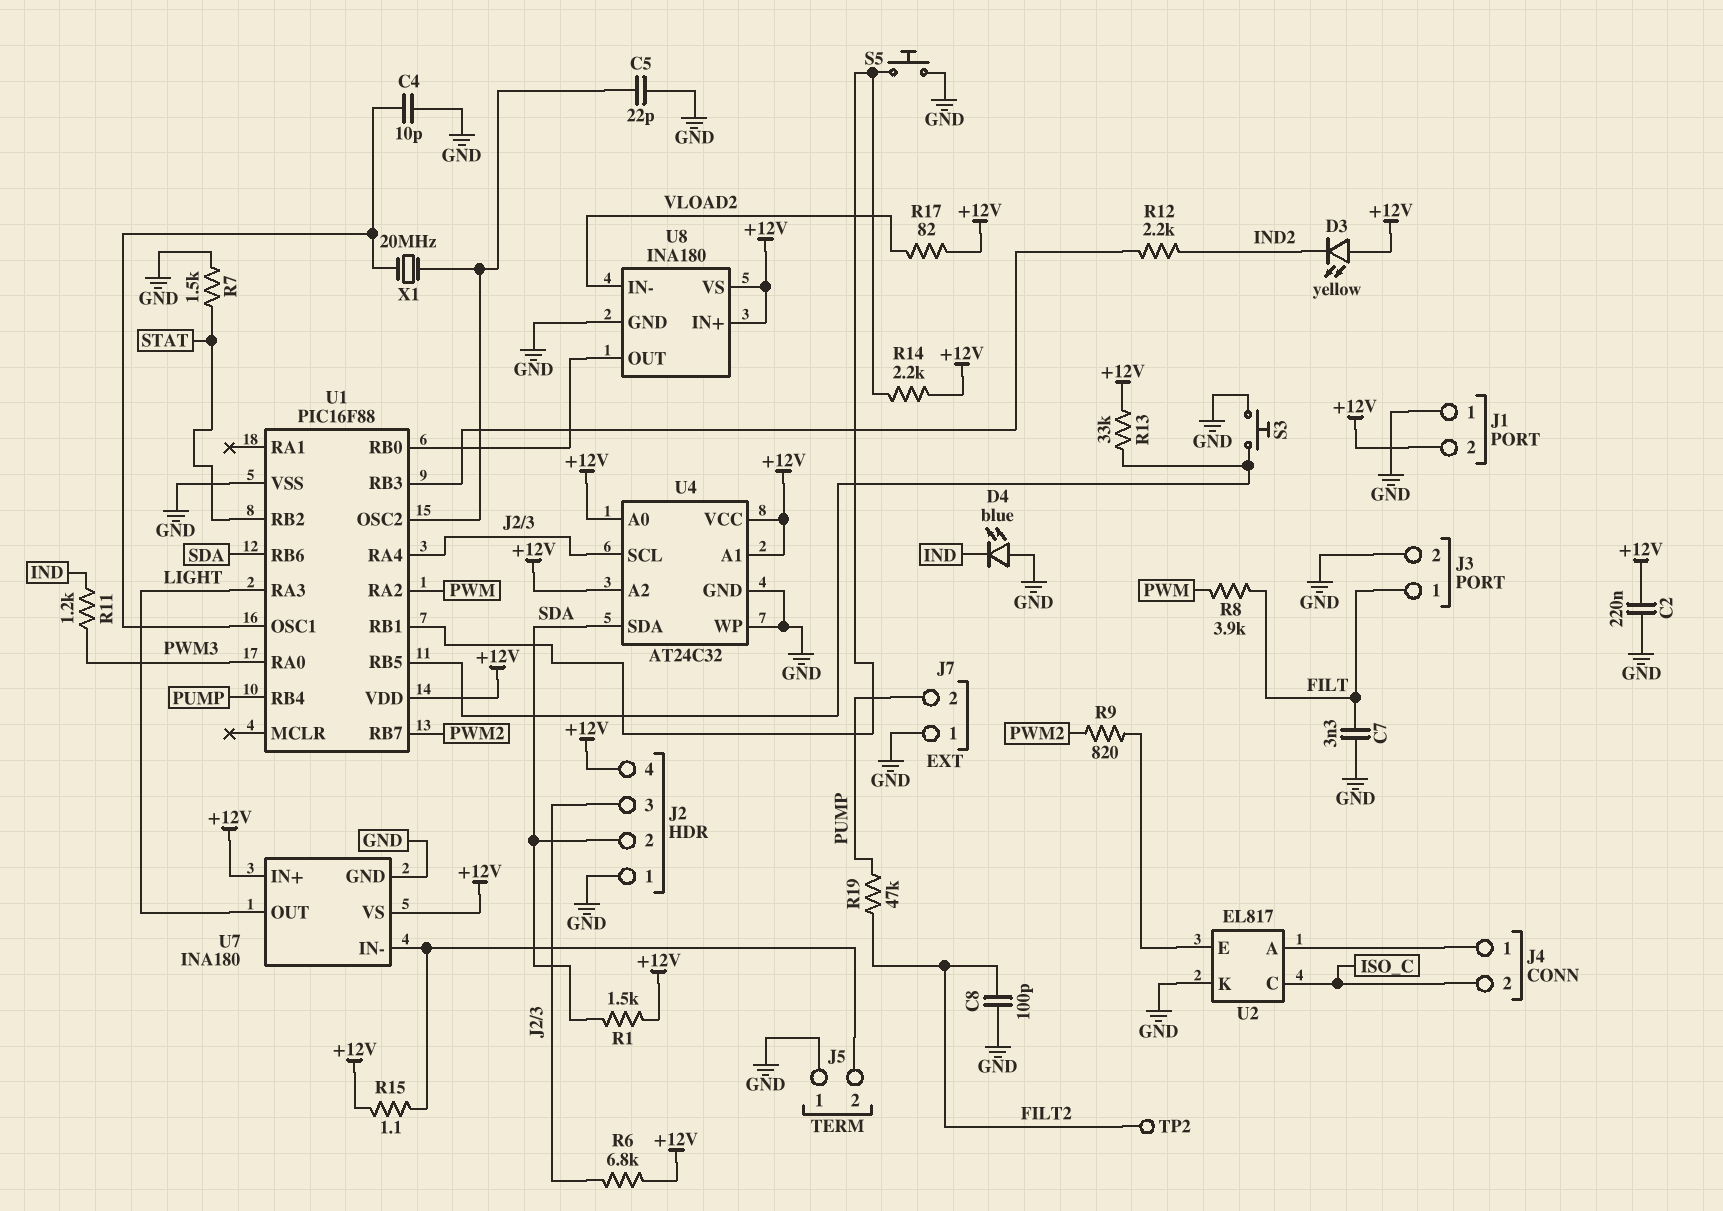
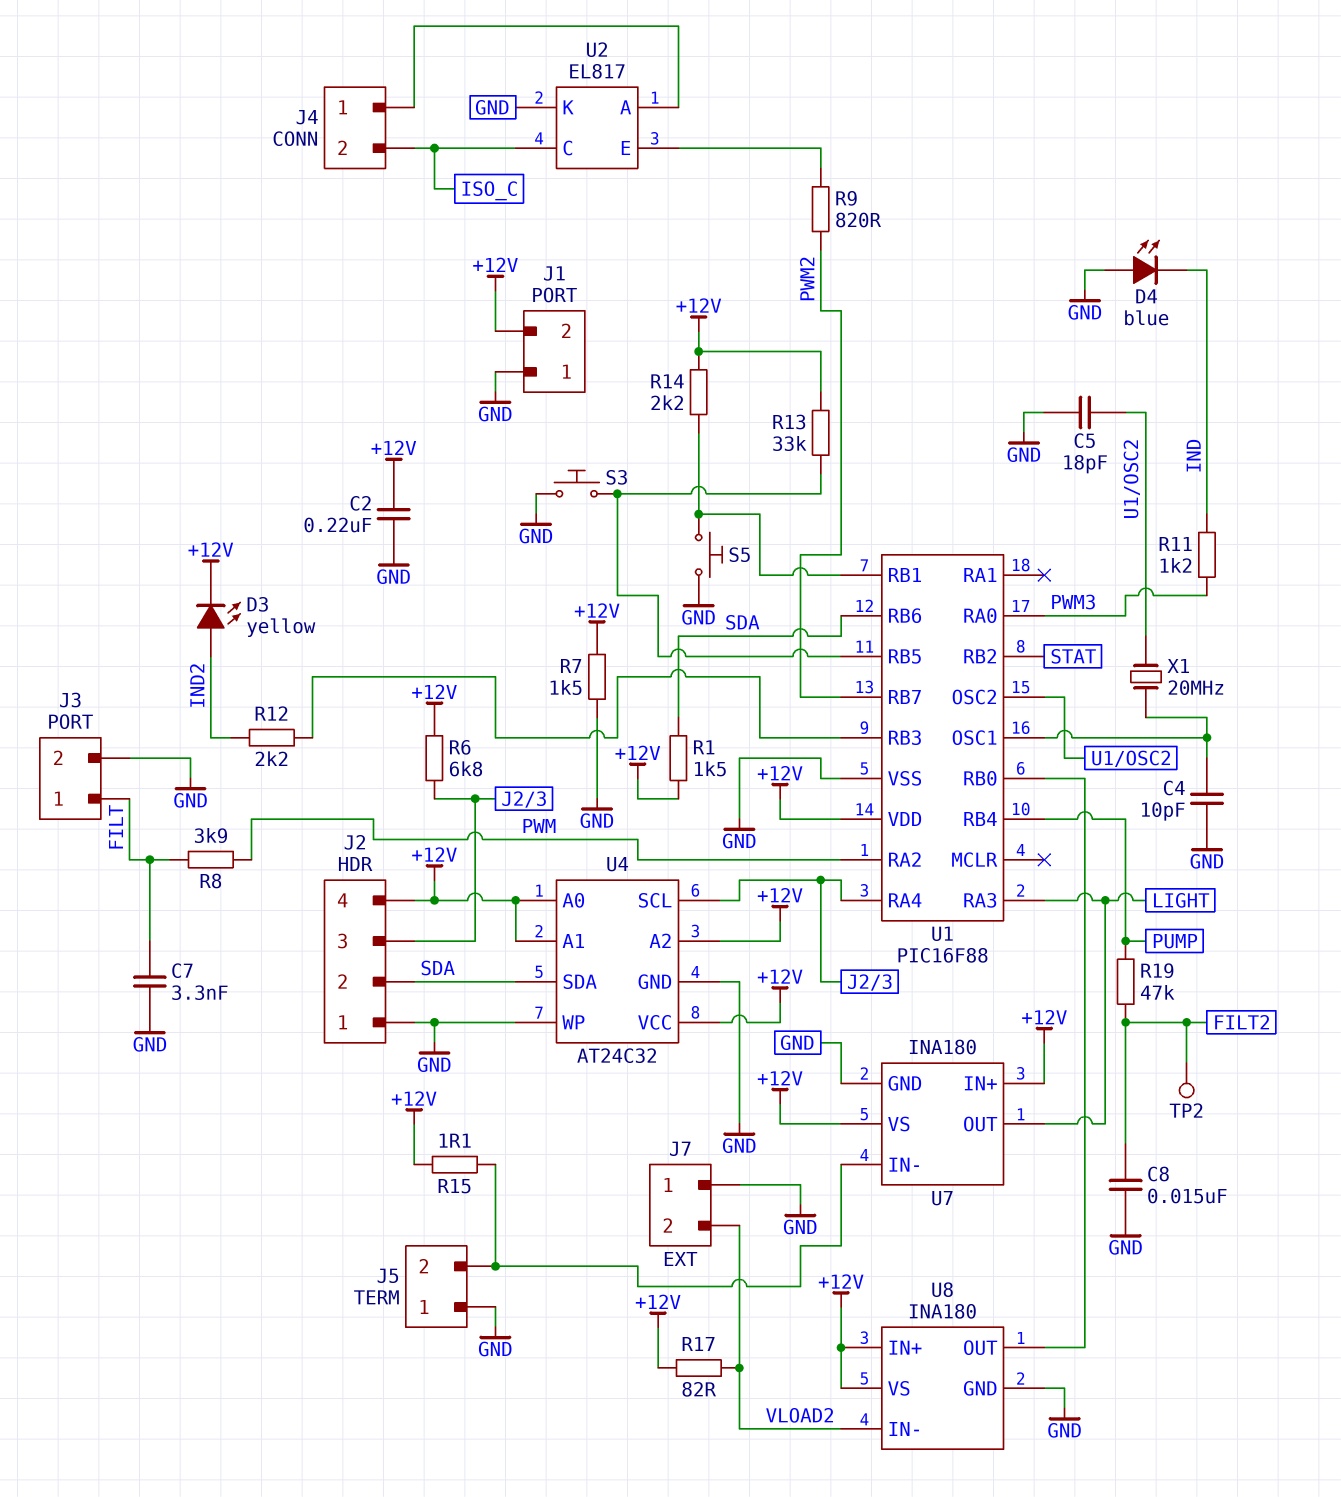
C5: 22pF (GND, U1/OSC2) -> 18pF (GND, U1/OSC2)
C8: 100pF (FILT2, GND) -> 15nF (FILT2, GND)
D3: LED yellow (A +12V, K IND2) -> LED yellow (A IND2, K +12V)
J7 pin 2: PUMP -> VLOAD2
R7: 1.5k (GND, STAT) -> 1.5k (+12V, GND)

